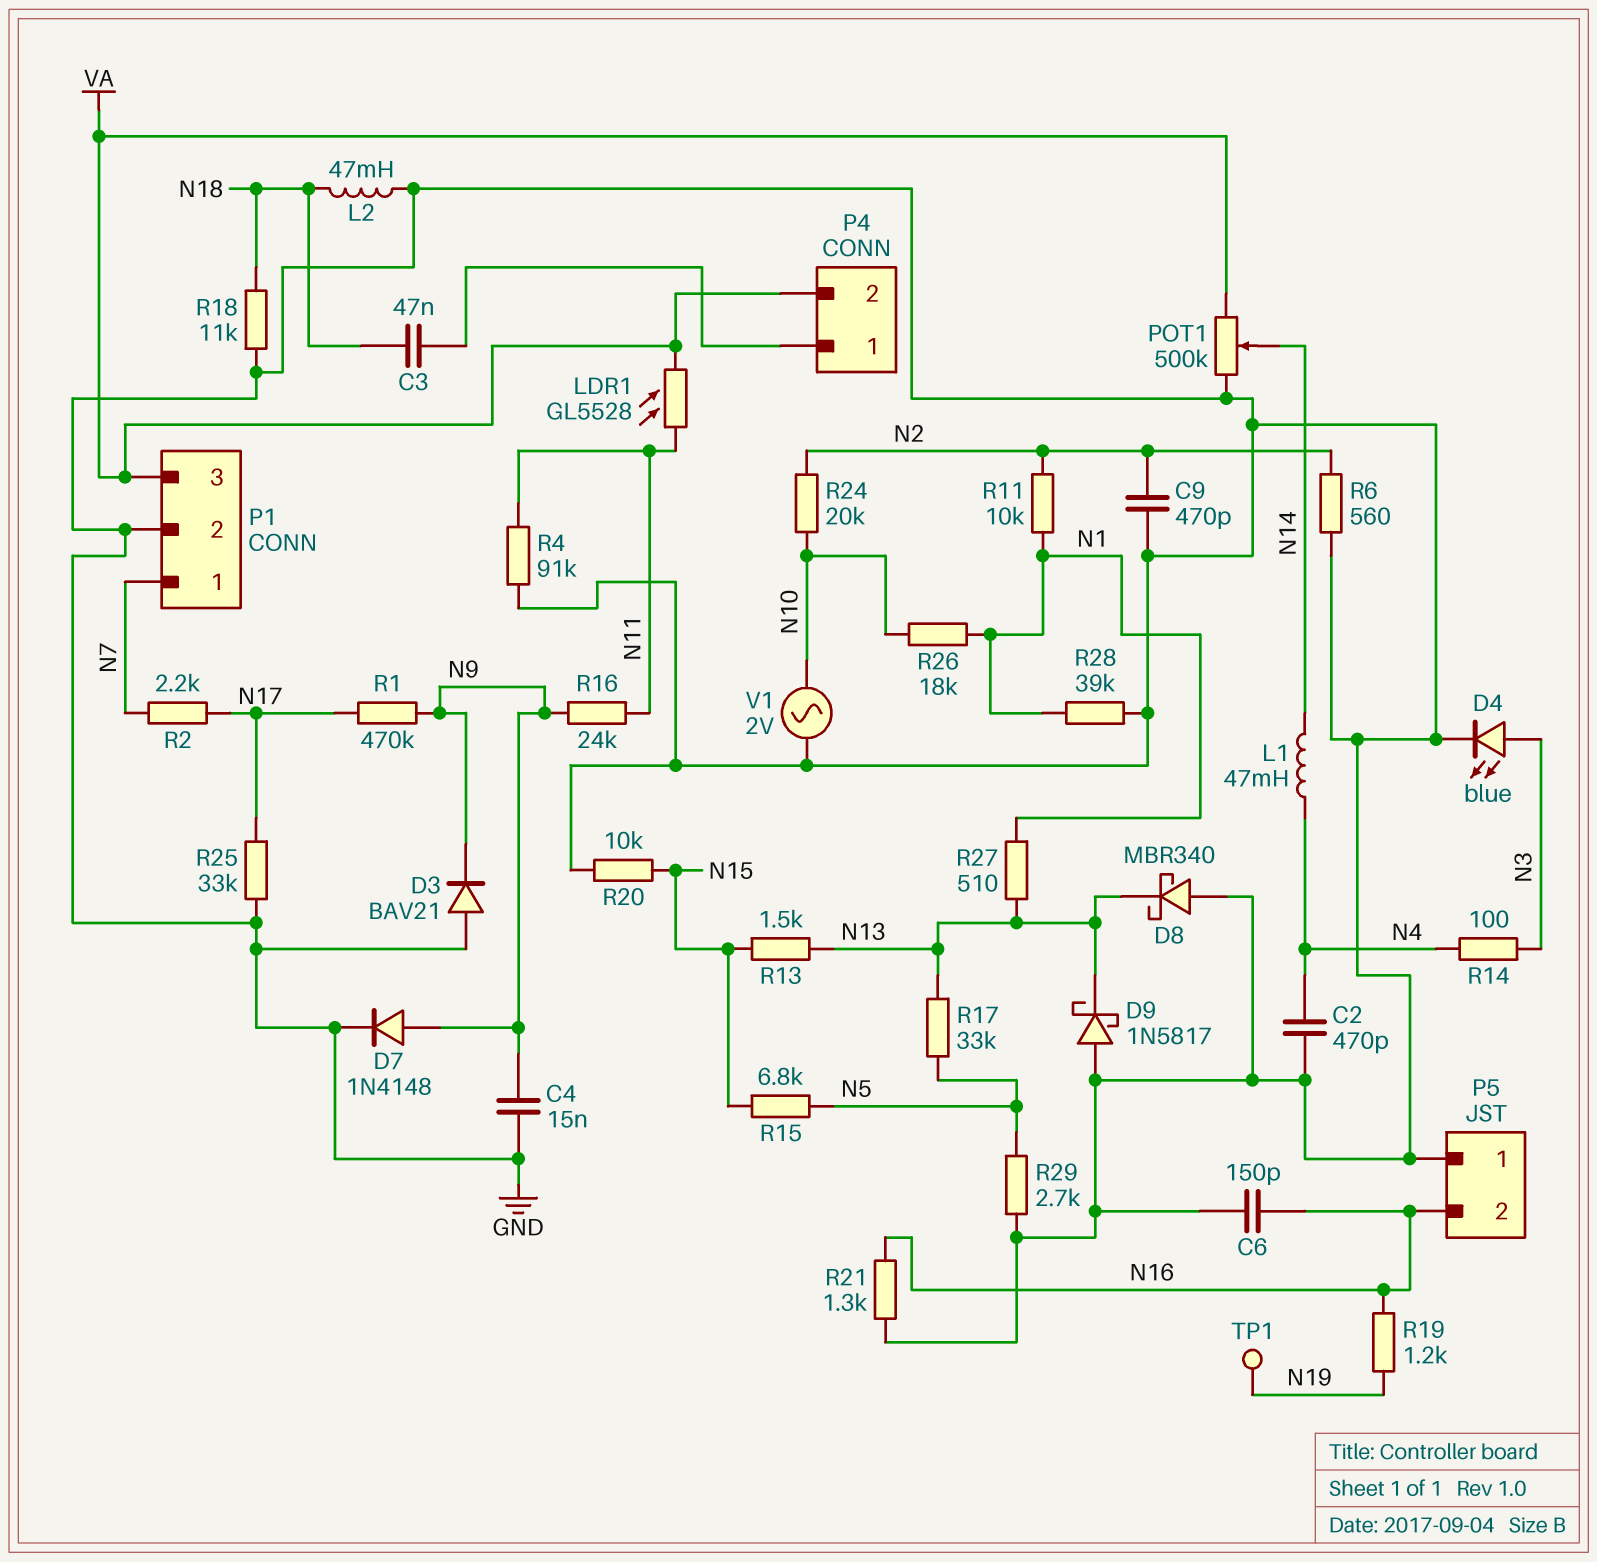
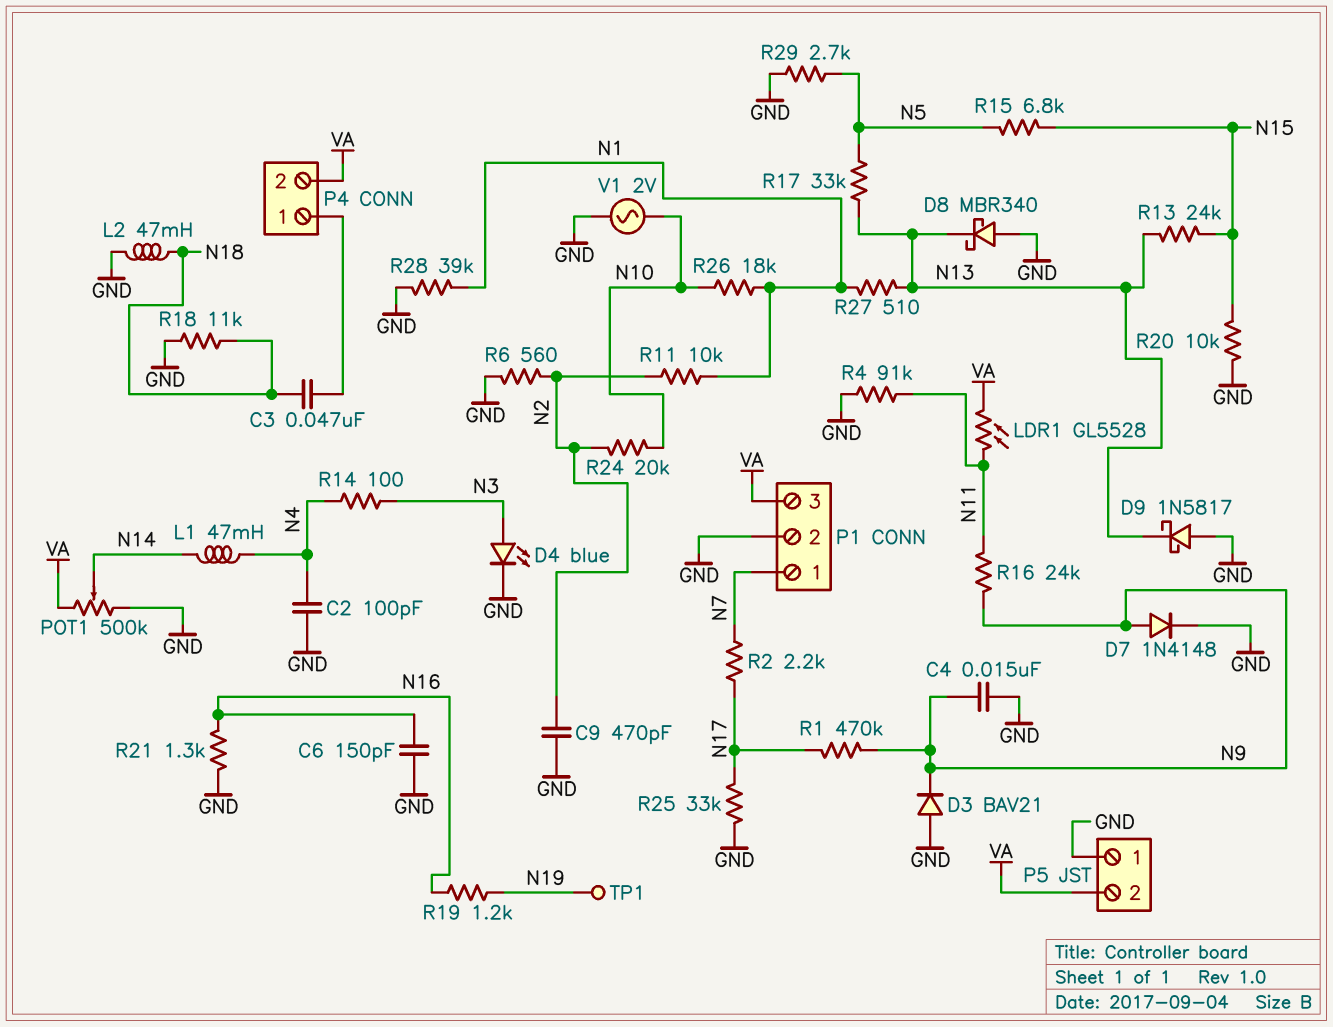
C2: 470pF (GND, N4) -> 100pF (GND, N4)
P5 pin 2: N16 -> VA
R13: 1.5k (N13, N15) -> 24k (N13, N15)

